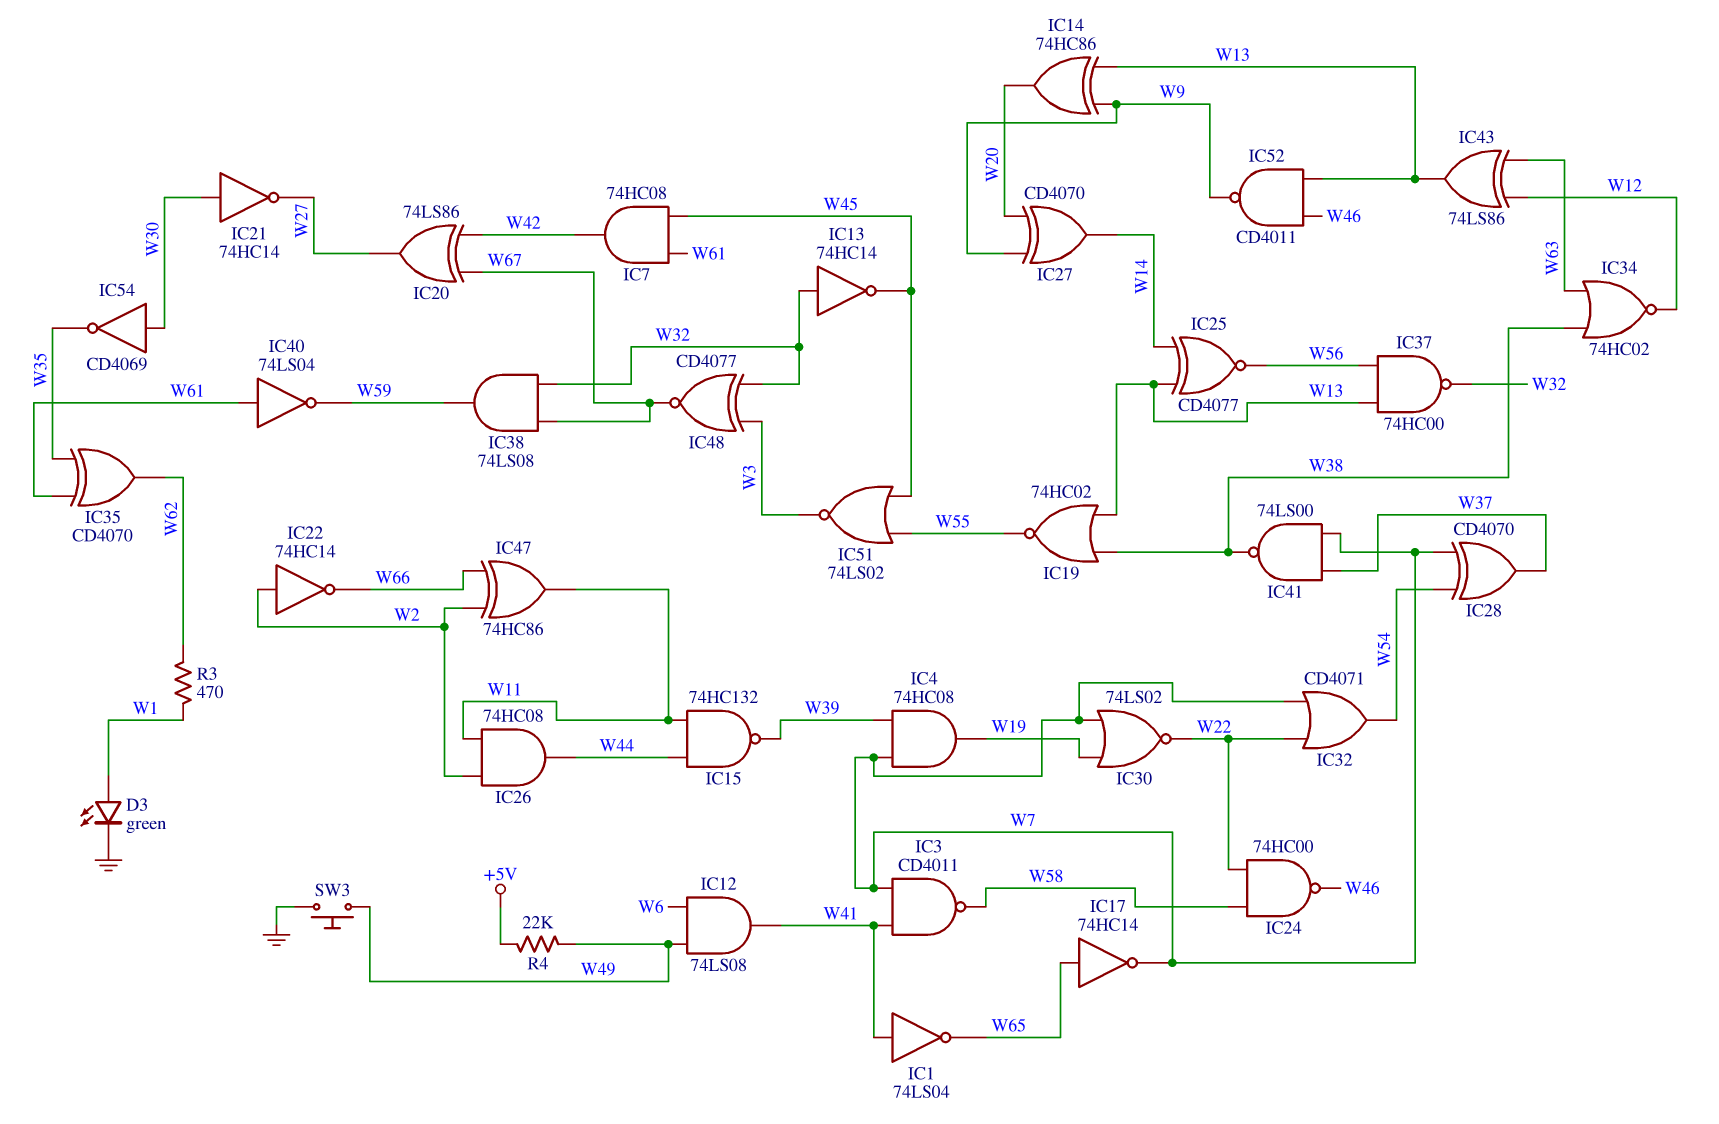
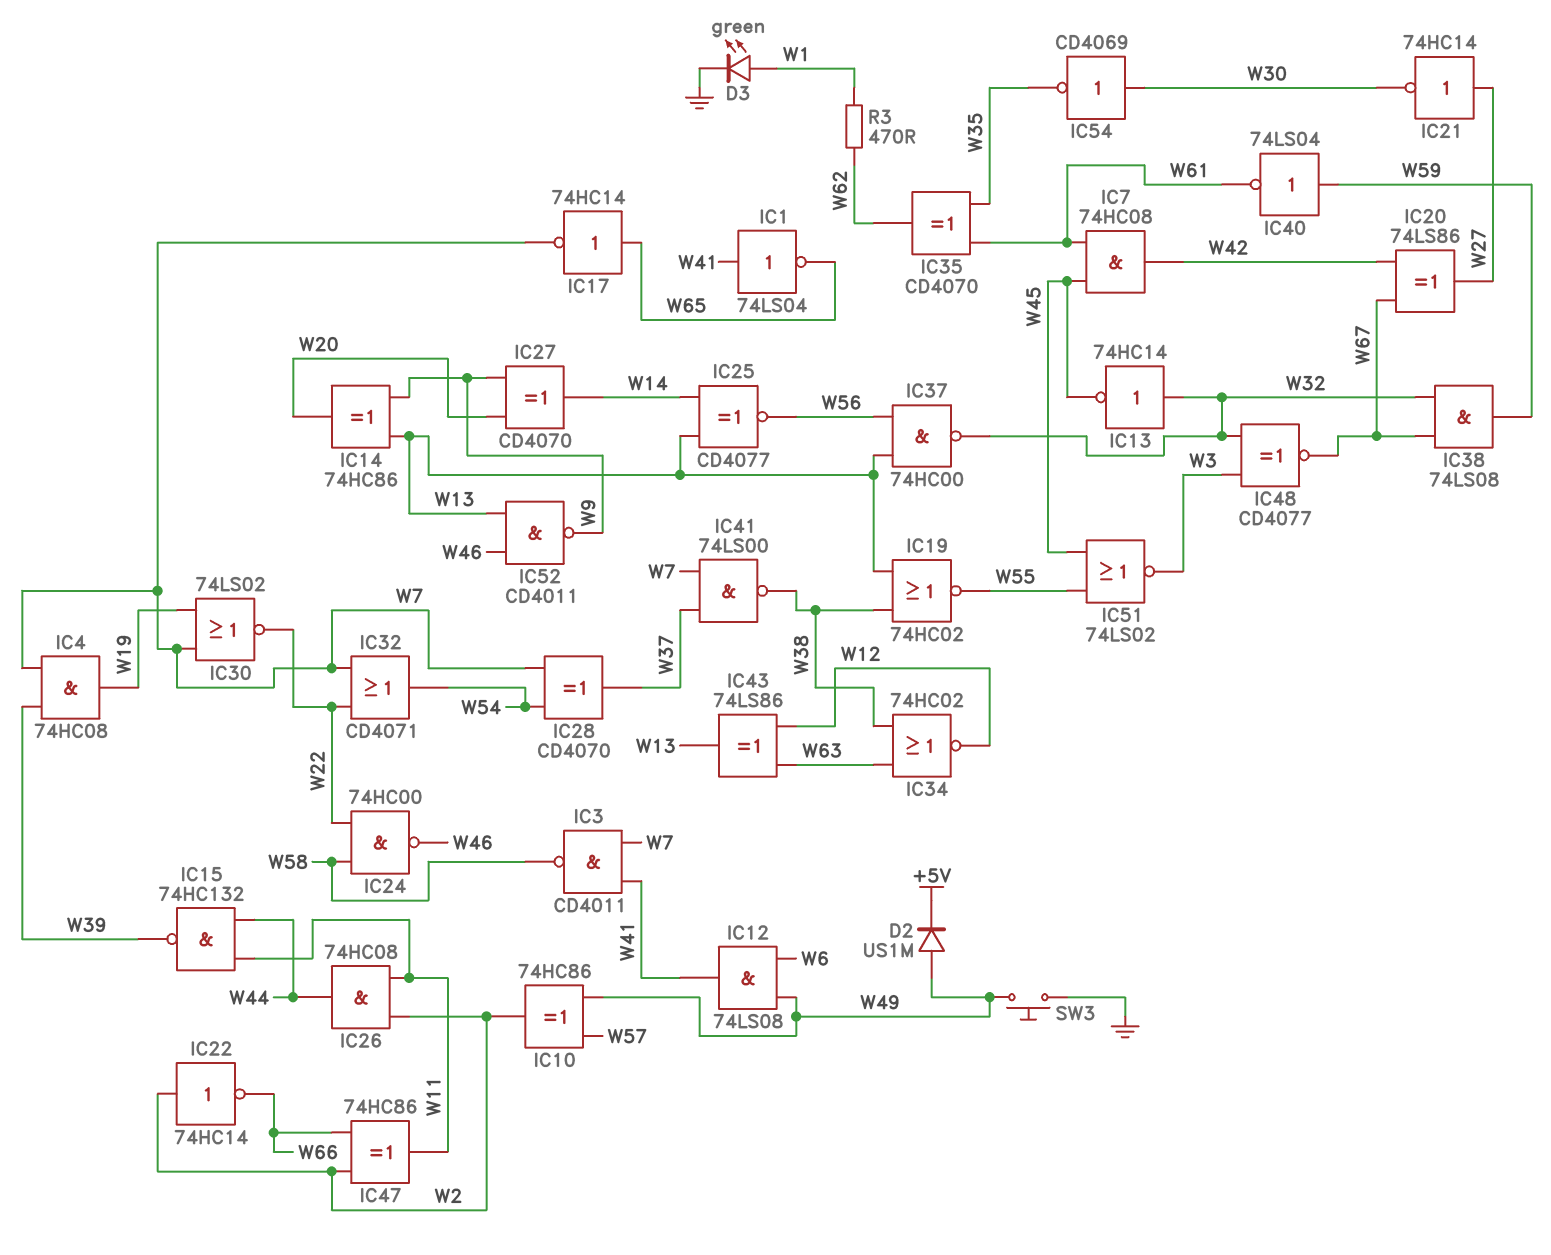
D2: none -> diode US1M (A W49, K +5V)
IC10: none -> XOR 74HC86 (in W49, in W57, out W2)
IC21: NOT 74HC14 (in W30, out W27) -> NOT 74HC14 (in W27, out W30)
IC40: NOT 74LS04 (in W61, out W59) -> NOT 74LS04 (in W59, out W61)
R4: 22k (+5V, W49) -> none

